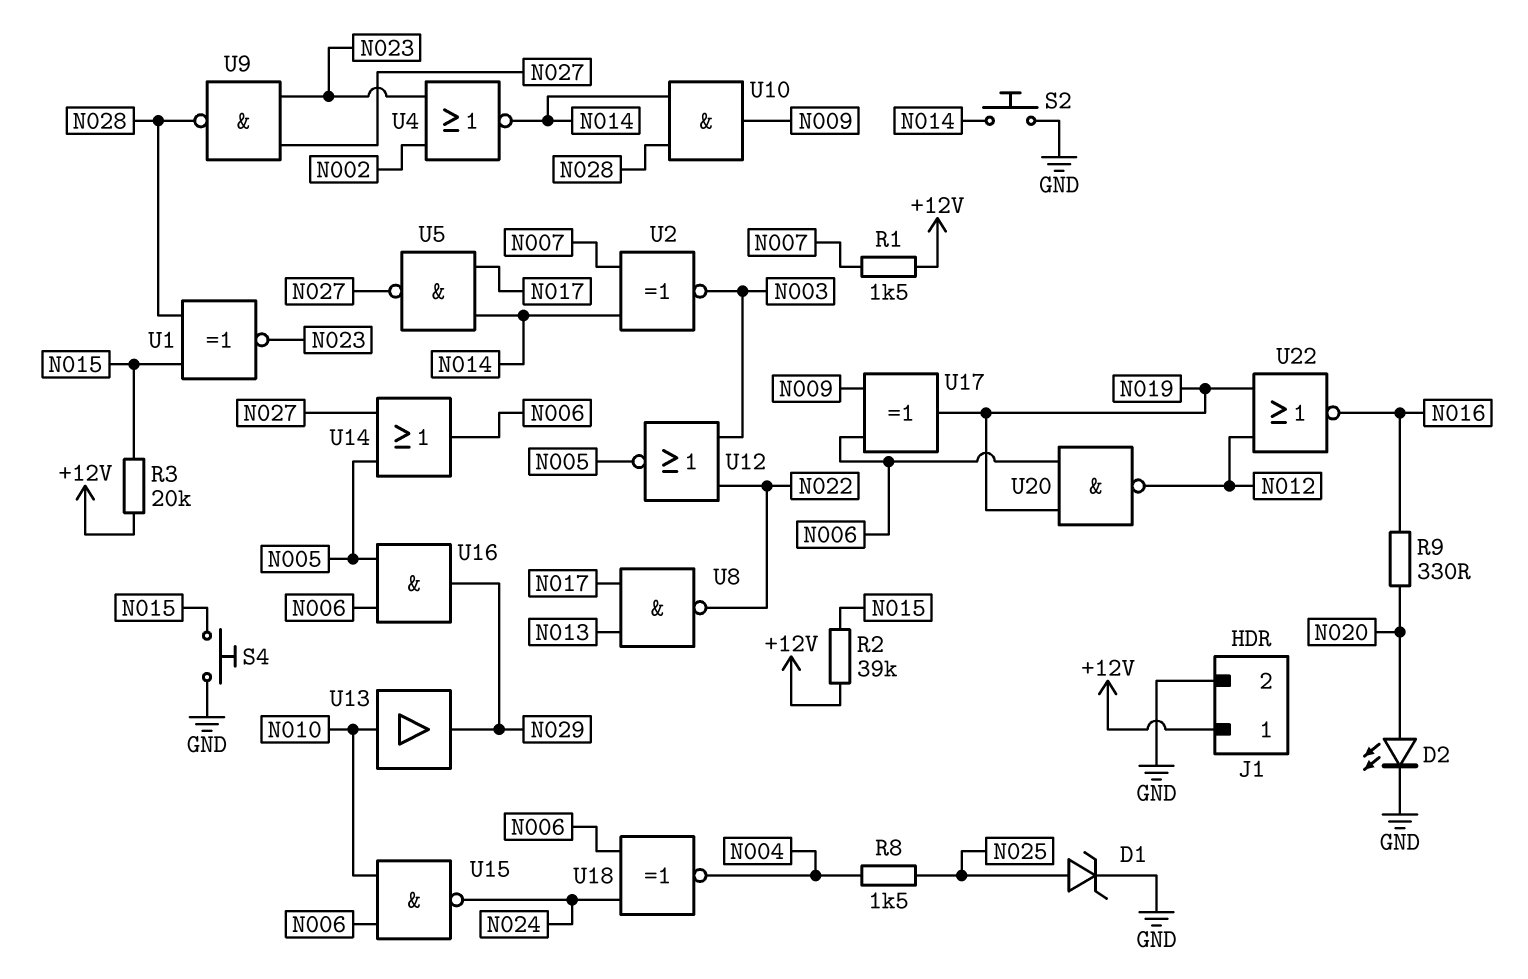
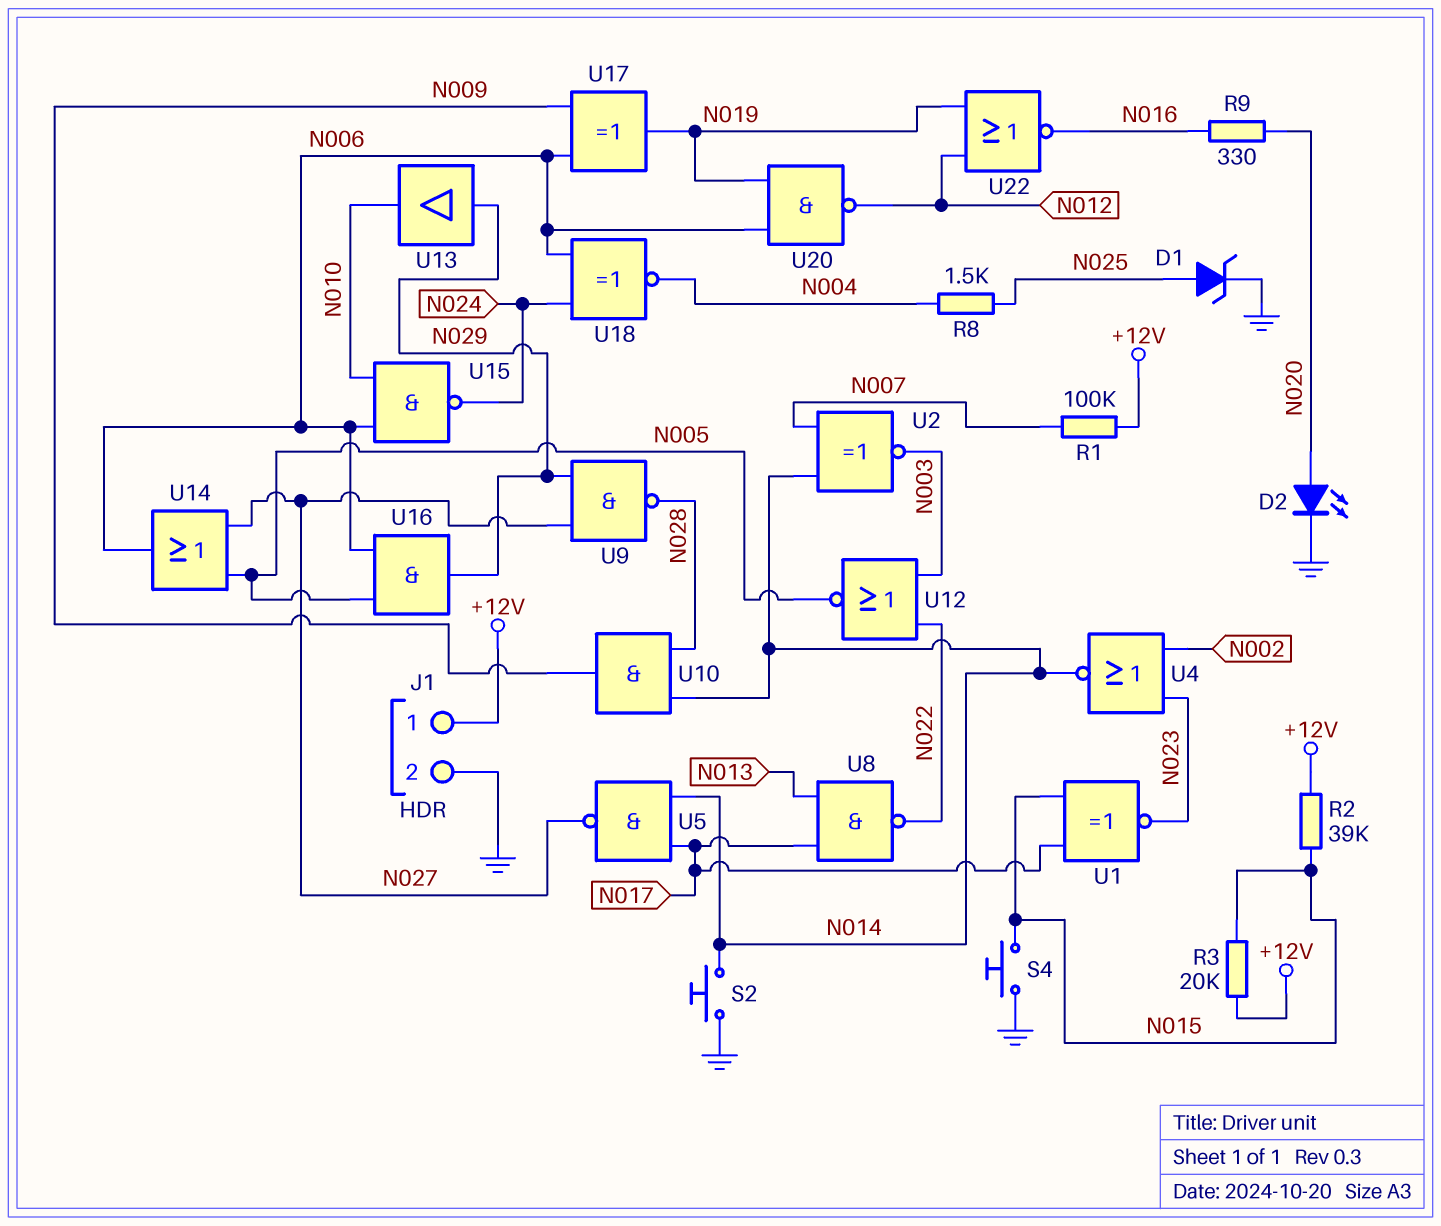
R1: 1.5k (+12V, N007) -> 100k (+12V, N007)
U1: XNOR (in N015, in N028, out N023) -> XNOR (in N015, in N017, out N023)
U9: NAND (in N023, in N027, out N028) -> NAND (in N027, in N029, out N028)
U13: buffer (in N010, out N029) -> buffer (in N029, out N010)

